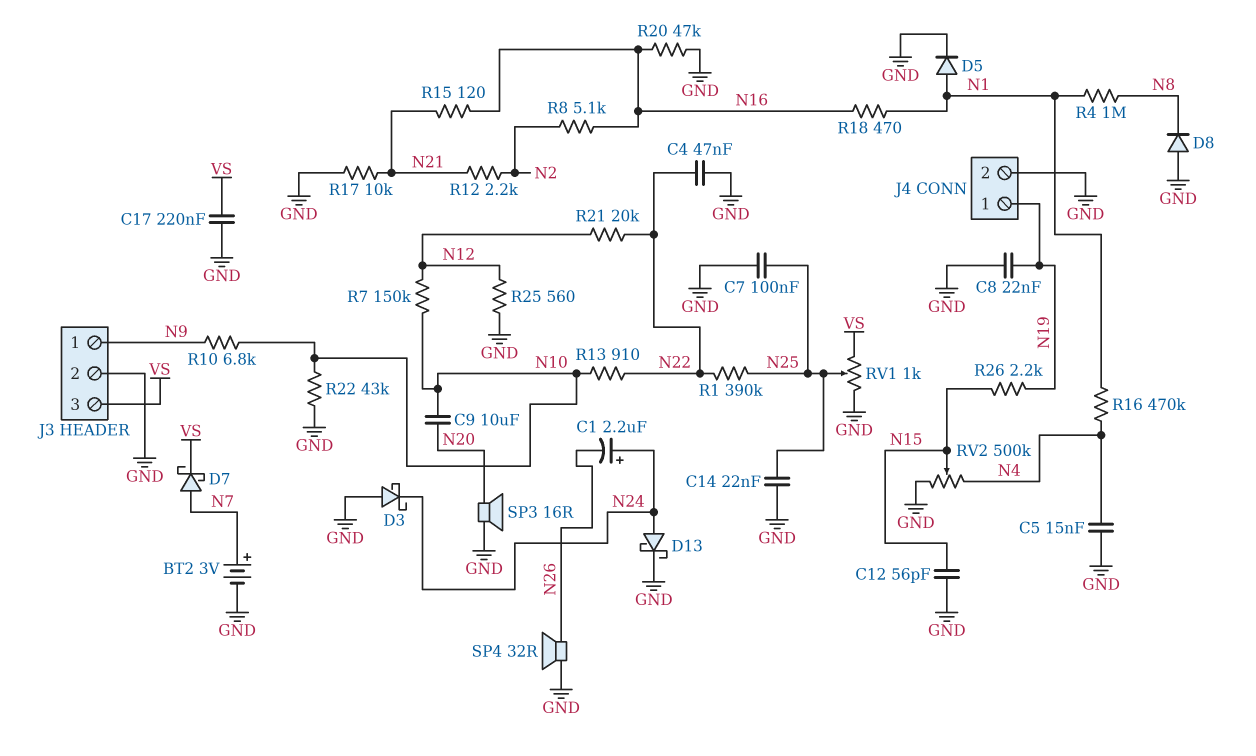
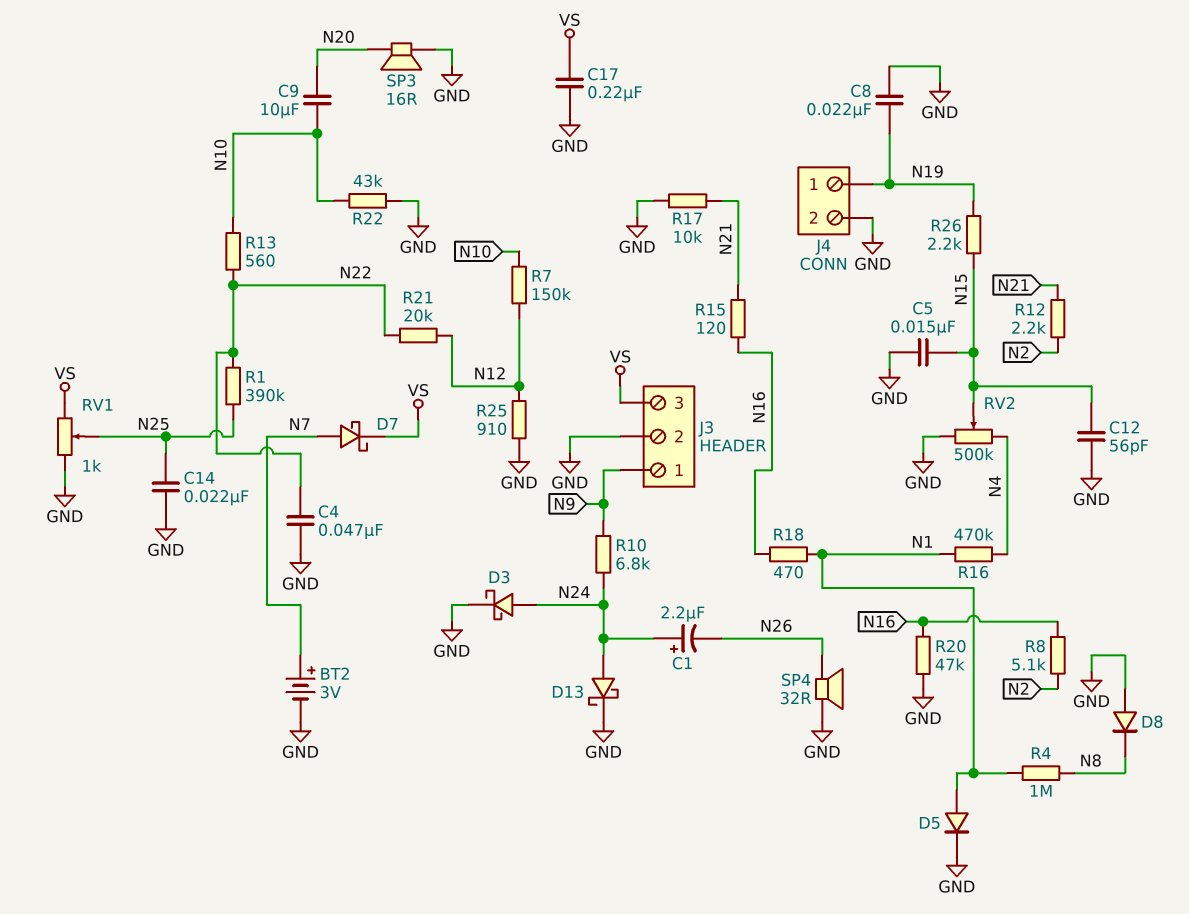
C5: 15nF (GND, N4) -> 15nF (GND, N15)
C7: 100nF (GND, N25) -> none
D3: schottky (A GND, K N24) -> schottky (A N24, K GND)
R10: 6.8k (N9, N10) -> 6.8k (N9, N24)
R13: 910 (N10, N22) -> 560 (N10, N22)
R25: 560 (GND, N12) -> 910 (GND, N12)

